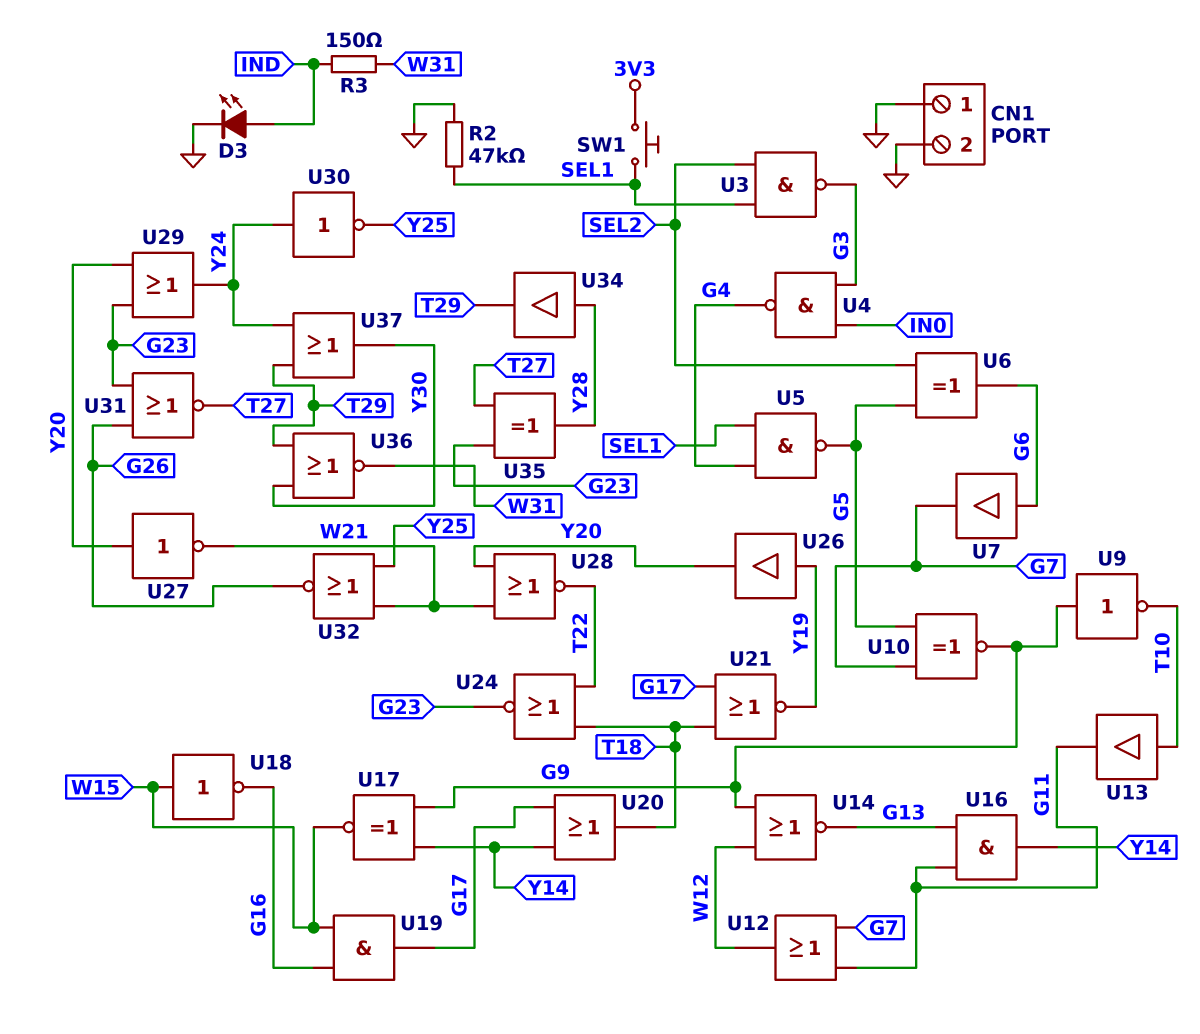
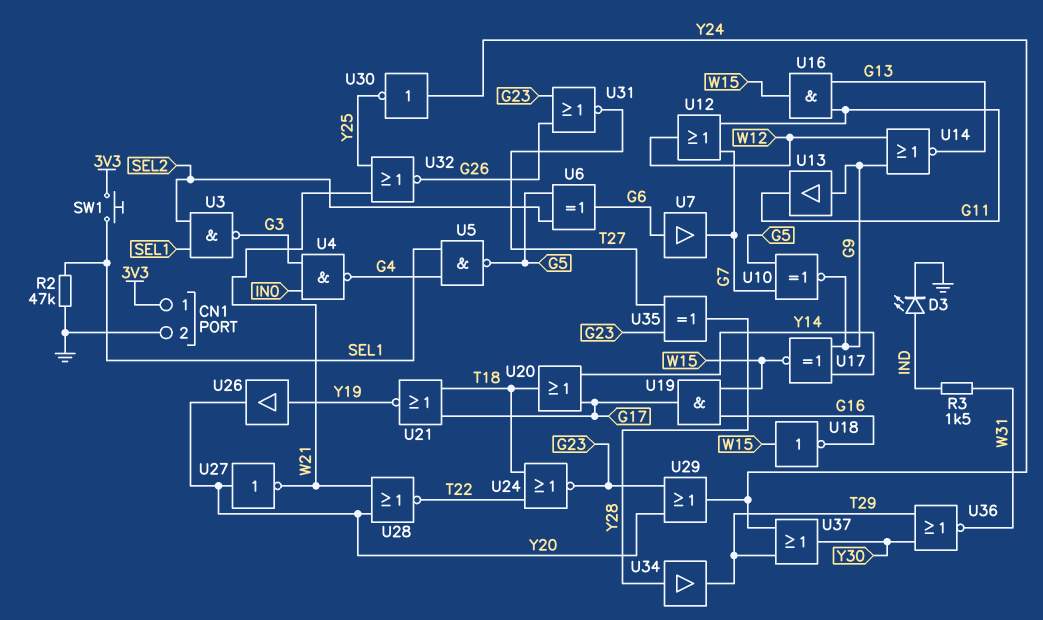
CN1 pin 1: GND -> 3V3
R3: 150 (IND, W31) -> 1.5k (IND, W31)
U9: NOT (in G9, out T10) -> none
U13: buffer (in T10, out G11) -> buffer (in G9, out G11)
U16: AND (in G11, in G13, out Y14) -> AND (in G11, in G13, out W15)

